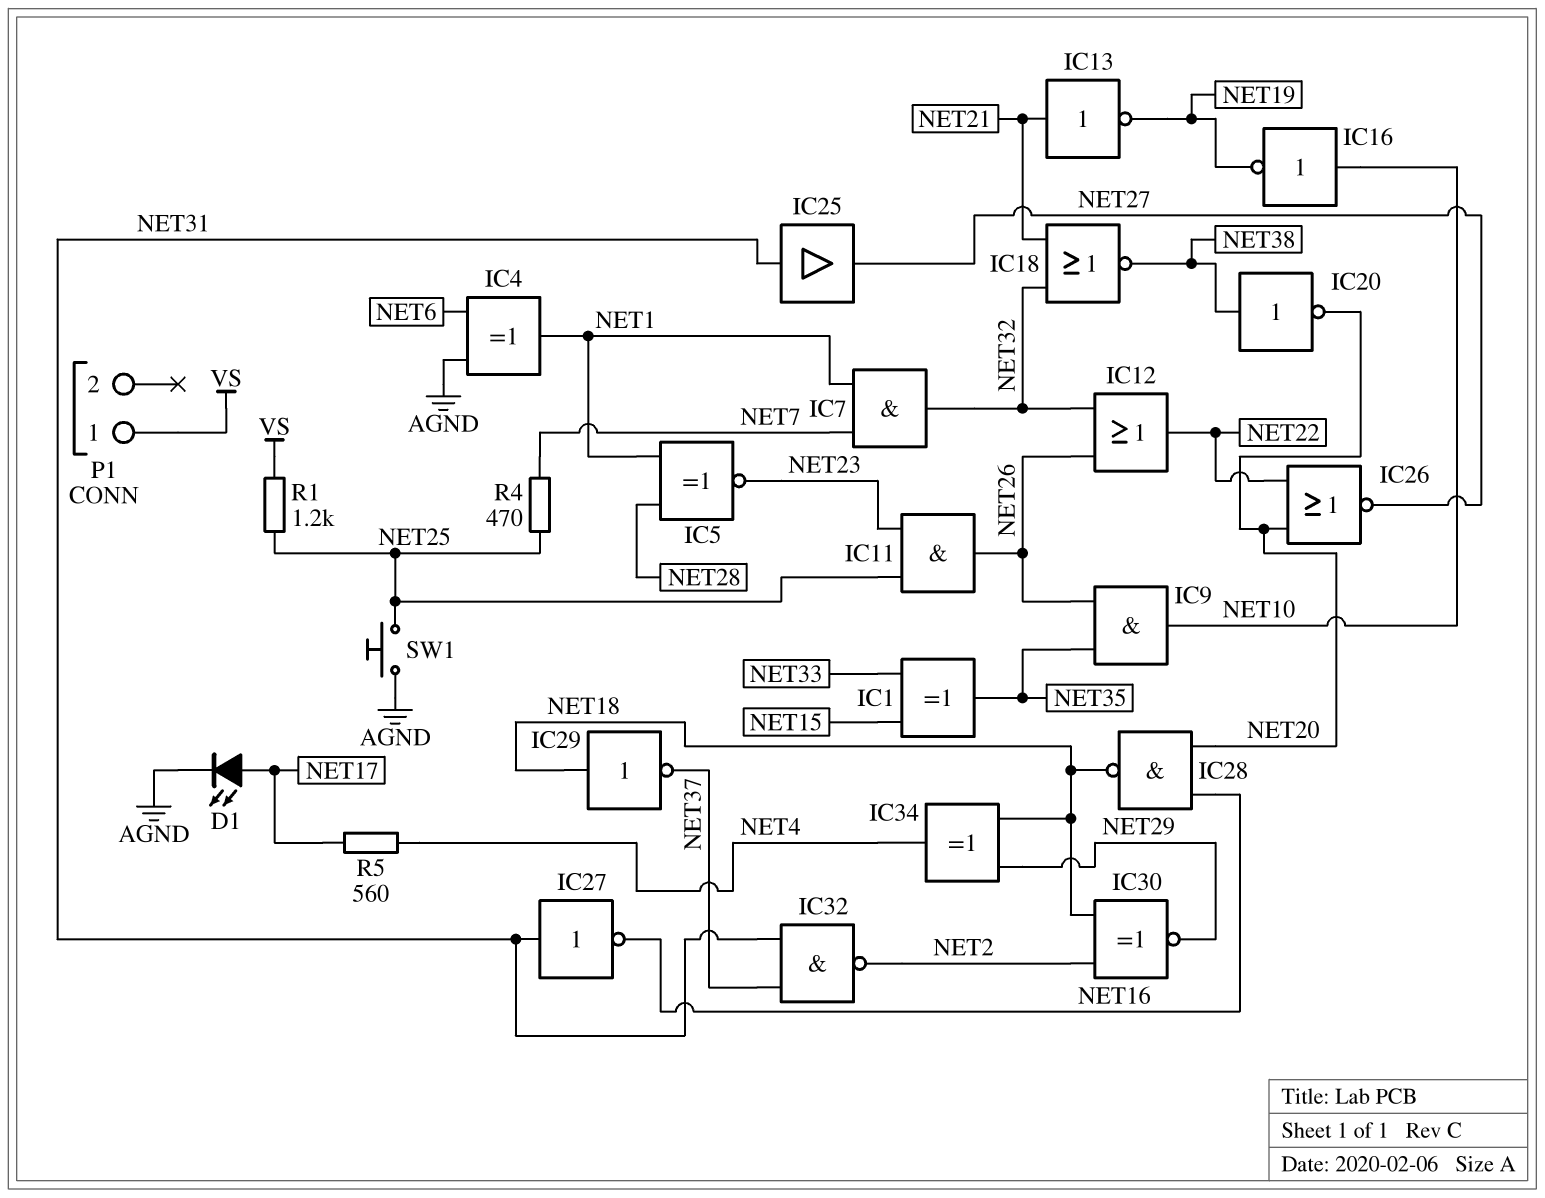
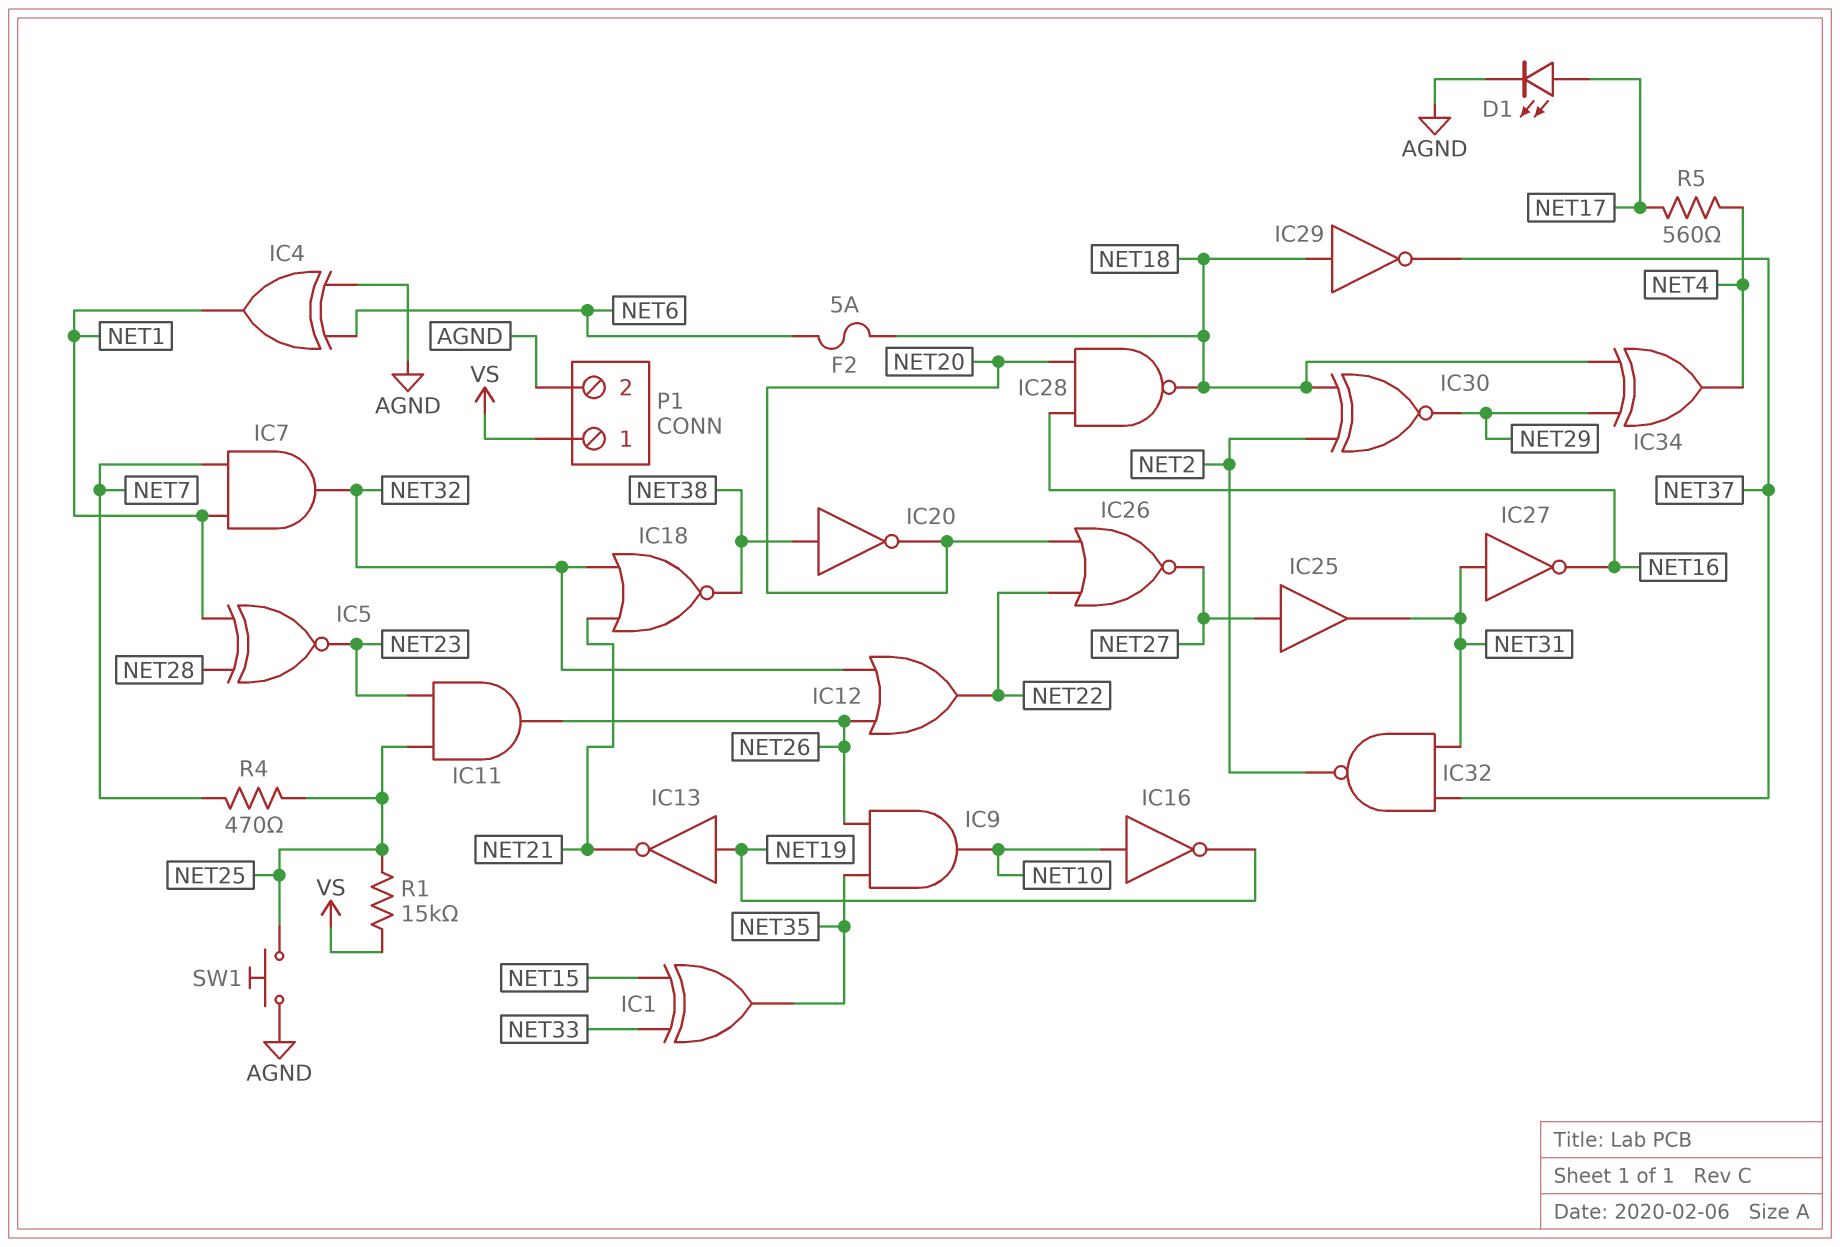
F2: none -> 5A (NET6, NET18)
IC13: NOT (in NET21, out NET19) -> NOT (in NET19, out NET21)
IC25: buffer (in NET31, out NET27) -> buffer (in NET27, out NET31)
P1 pin 2: none -> AGND
R1: 1.2k (NET25, VS) -> 15k (NET25, VS)

